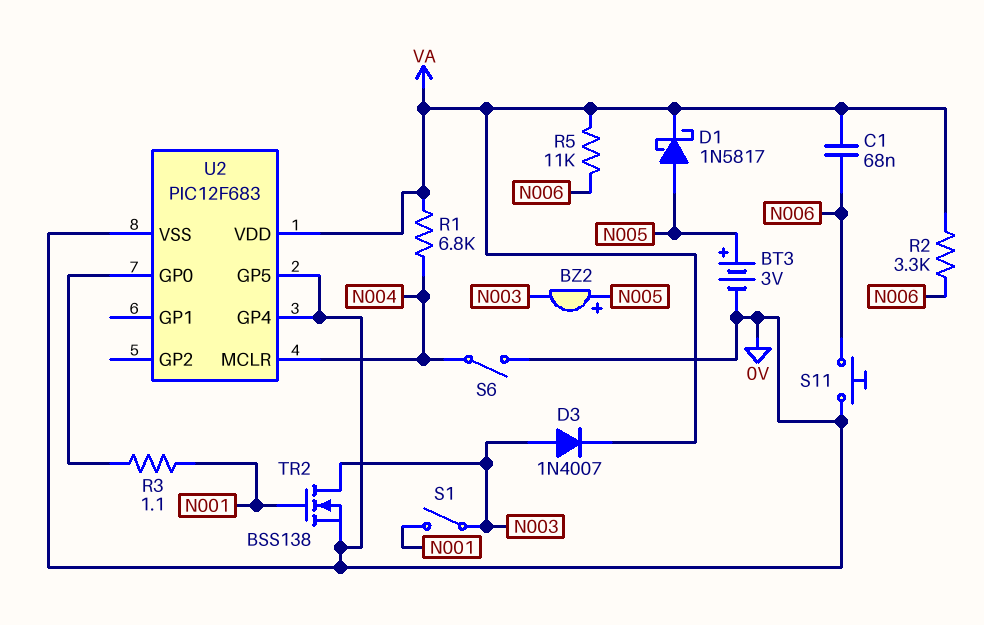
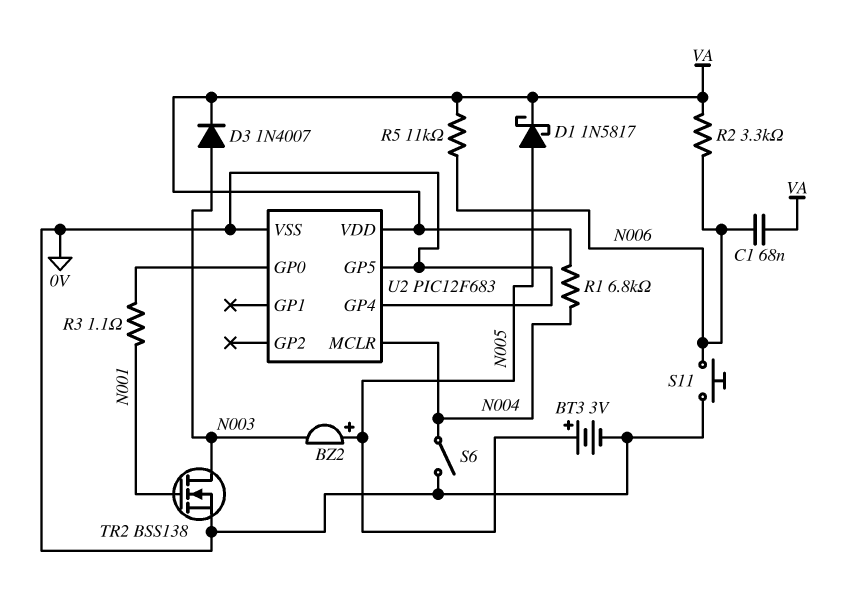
S1: switch (N001, N003) -> none

